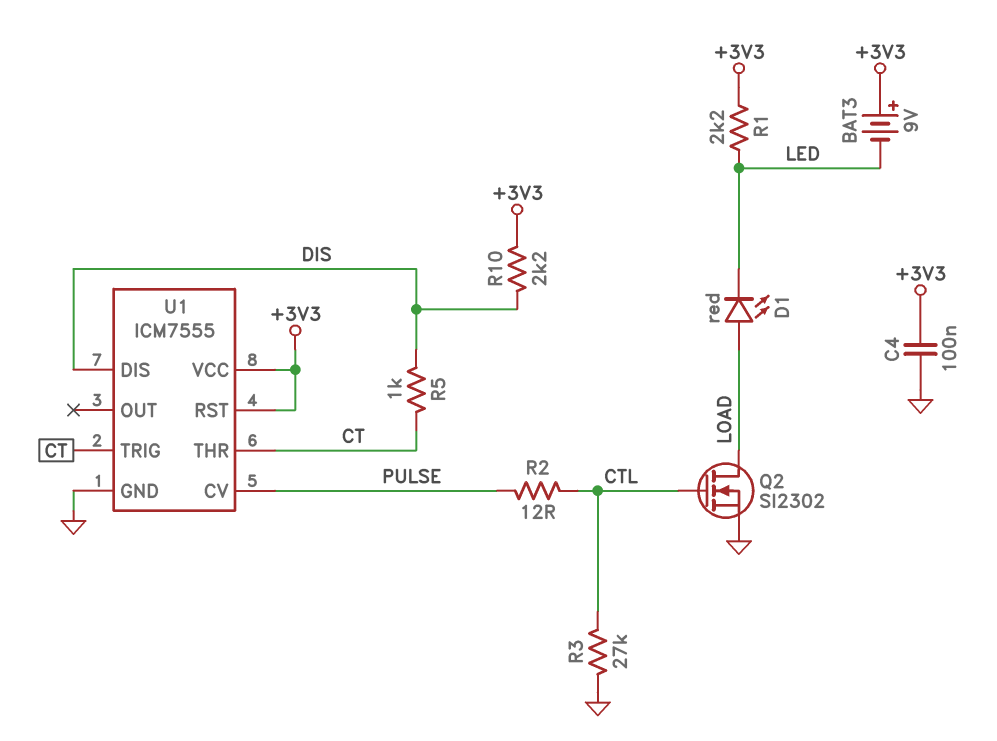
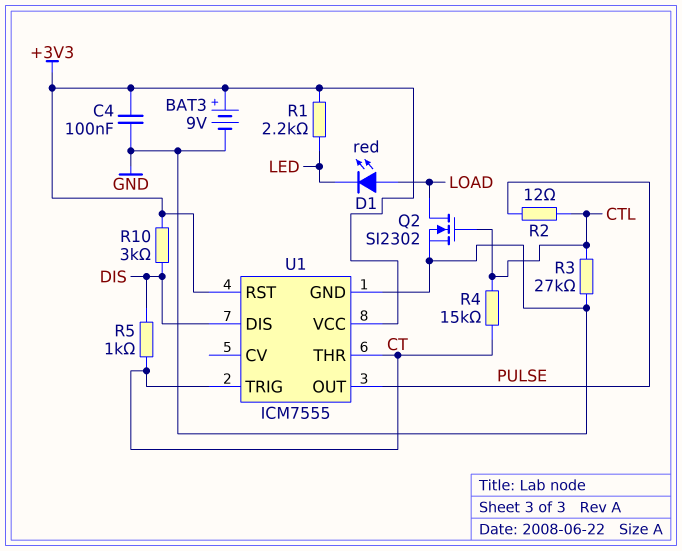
BAT3: 9V (plus +3V3, minus LED) -> 9V (plus +3V3, minus GND)
R4: none -> 15k (CT, CTL)
R10: 2.2k (+3V3, DIS) -> 3k (+3V3, DIS)
U1 pin CV: PULSE -> none
U1 pin OUT: none -> PULSE

